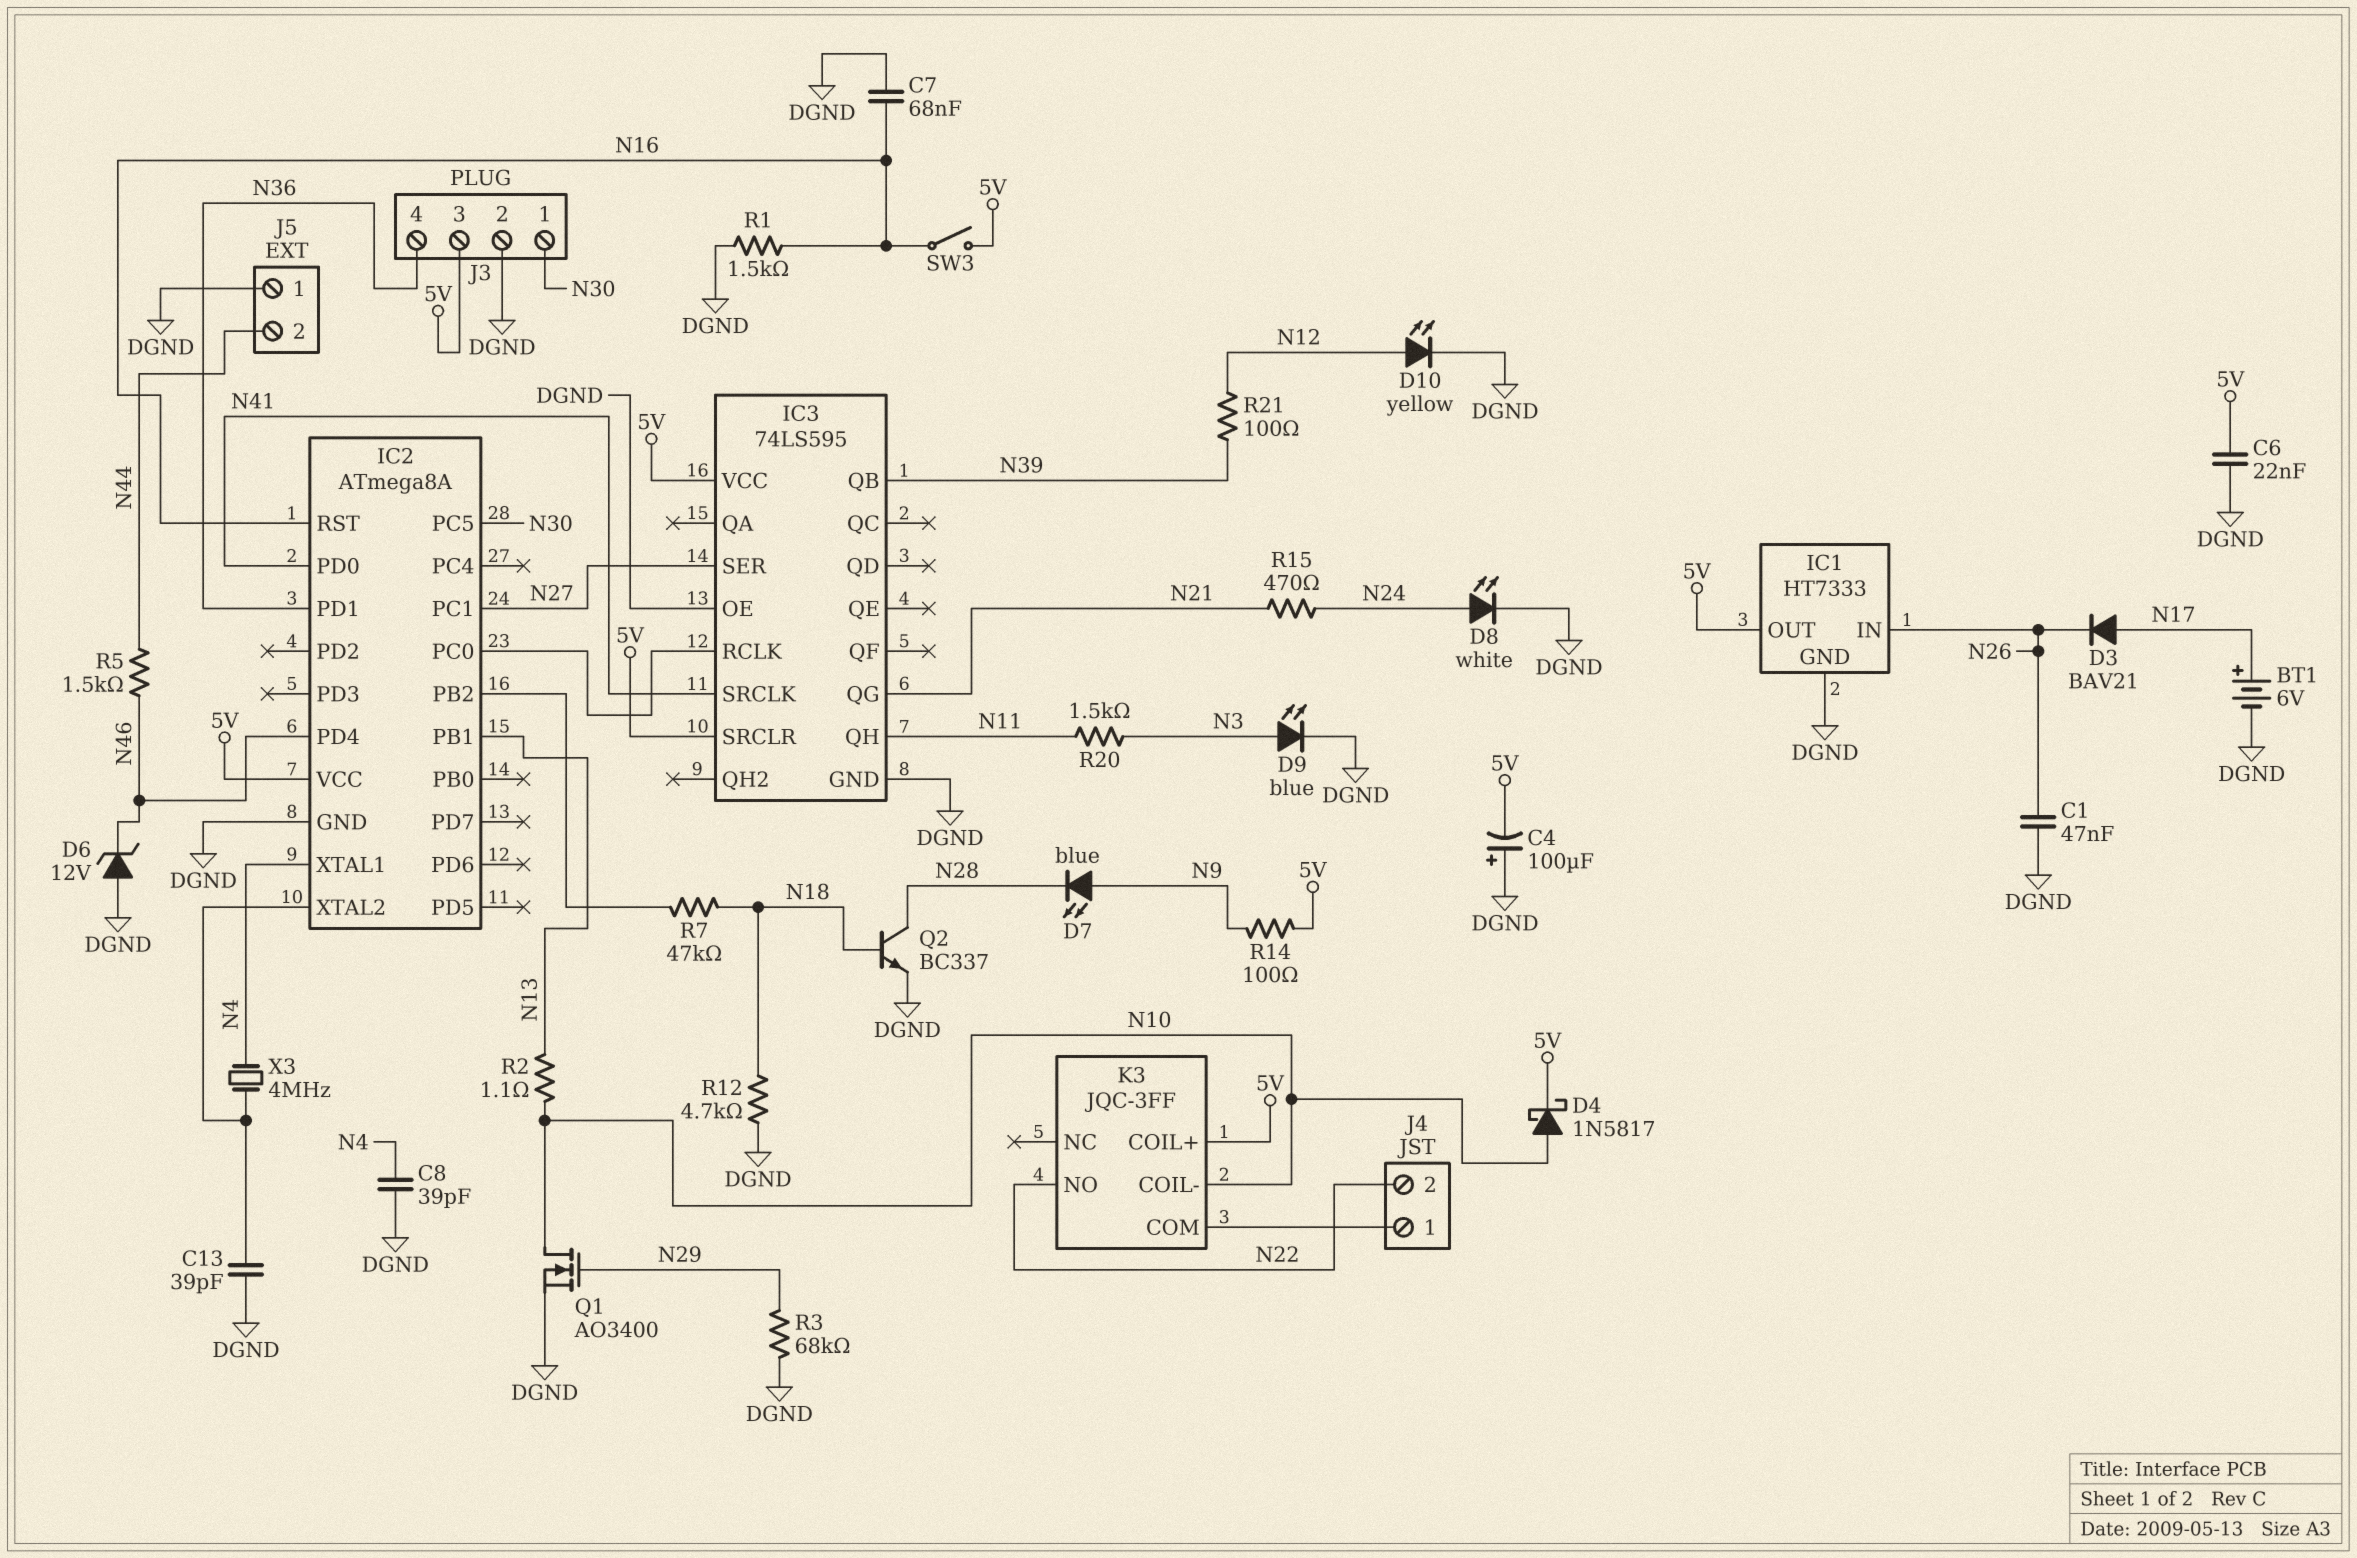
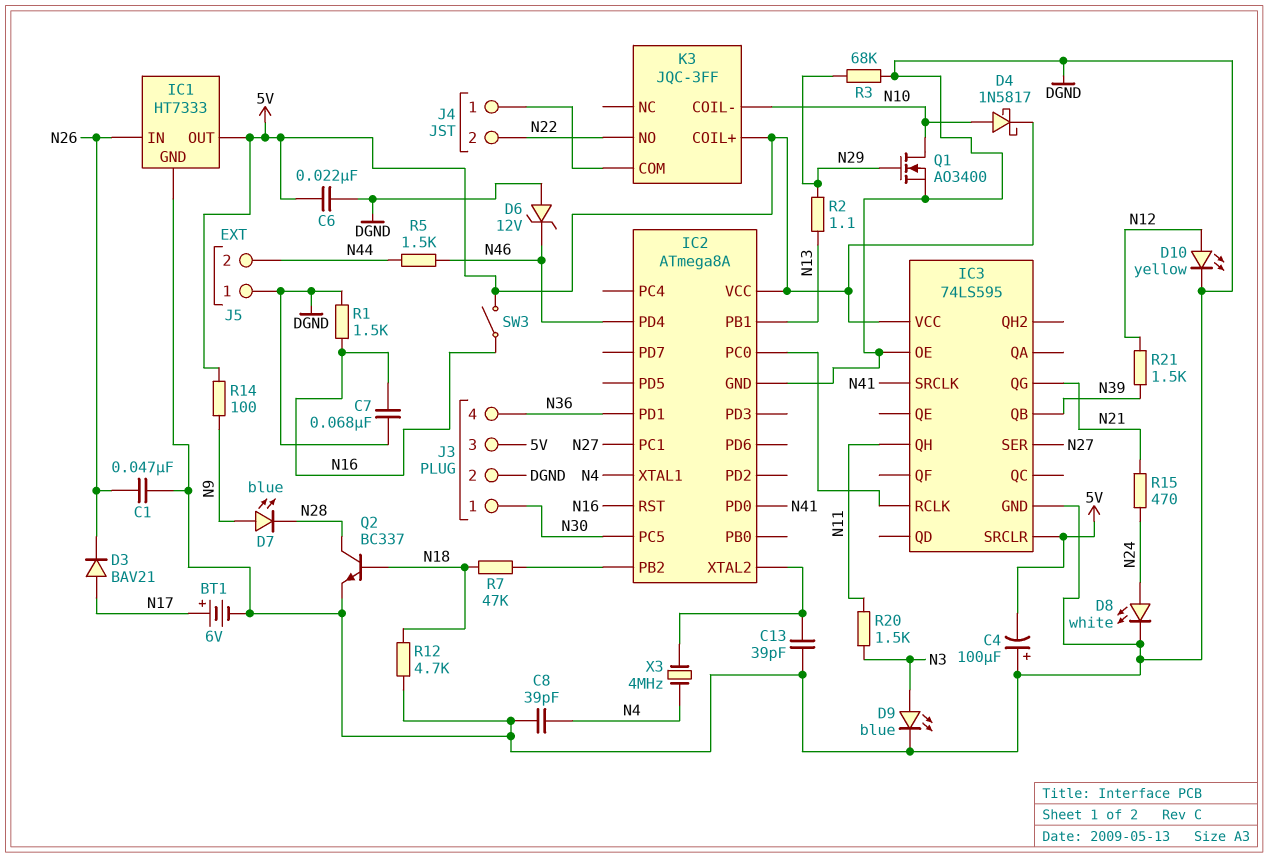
R2: 1.1 (N10, N13) -> 1.1 (N13, N29)
R21: 100 (N12, N39) -> 1.5k (N12, N39)

